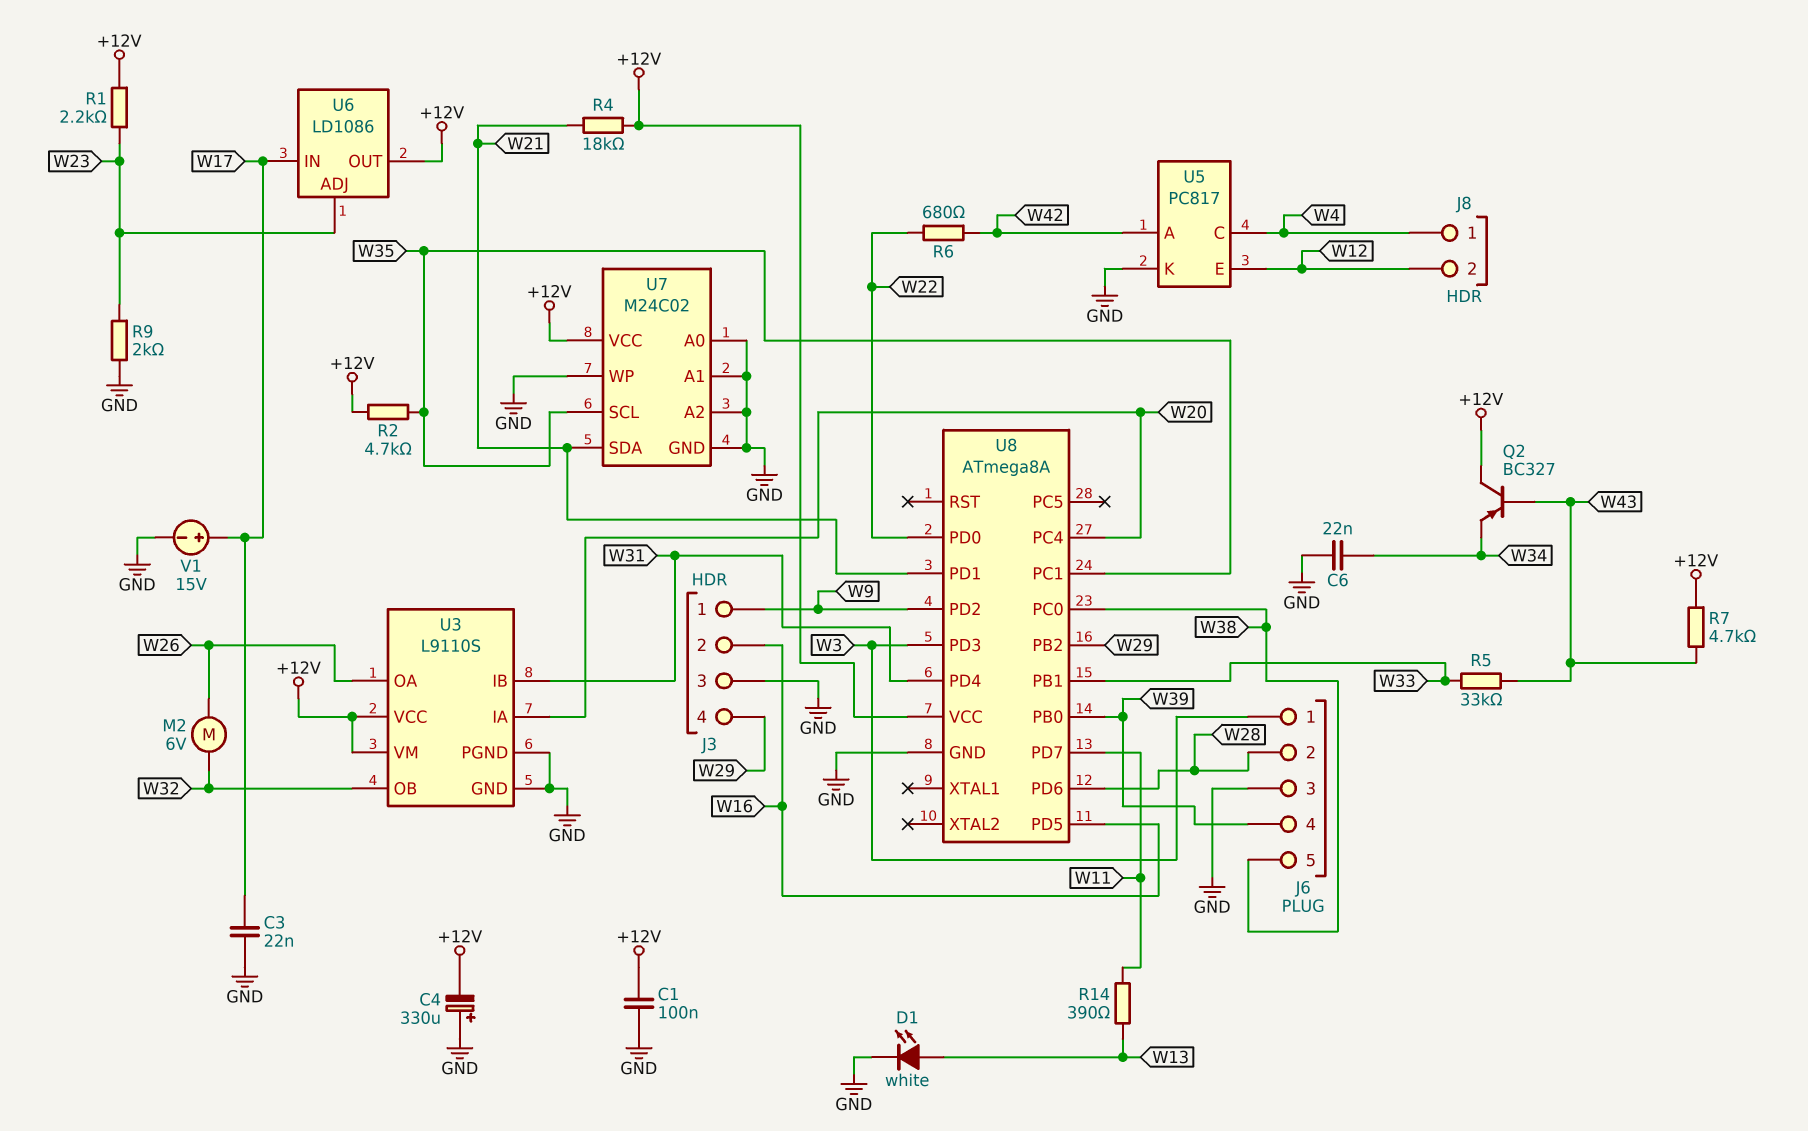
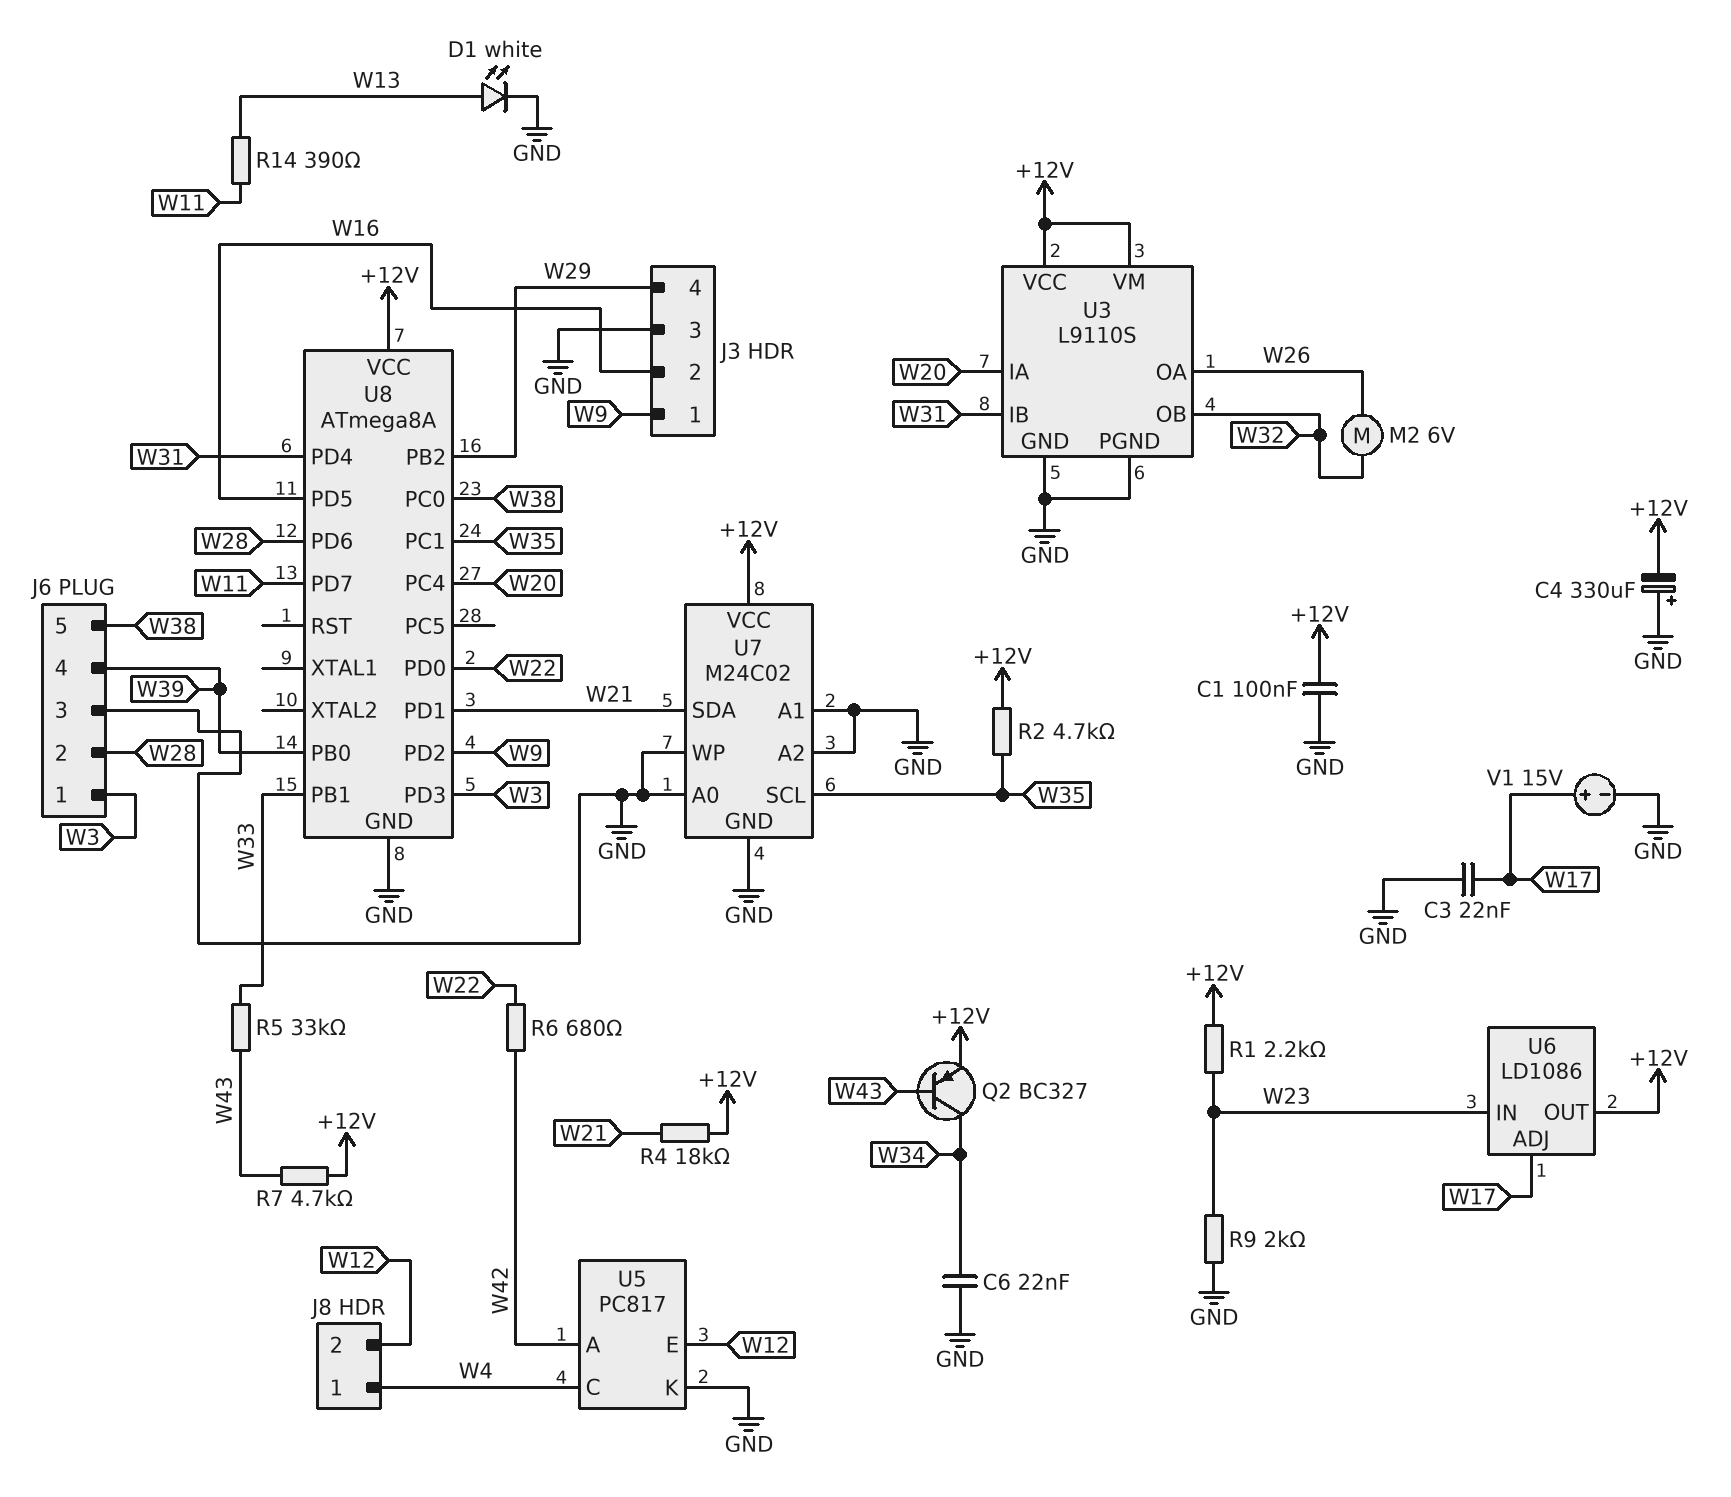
Q2: PNP BC327 (B W43, C +12V, E W34) -> PNP BC327 (B W43, C W34, E +12V)
U6 pin ADJ: W23 -> W17
U6 pin IN: W17 -> W23

